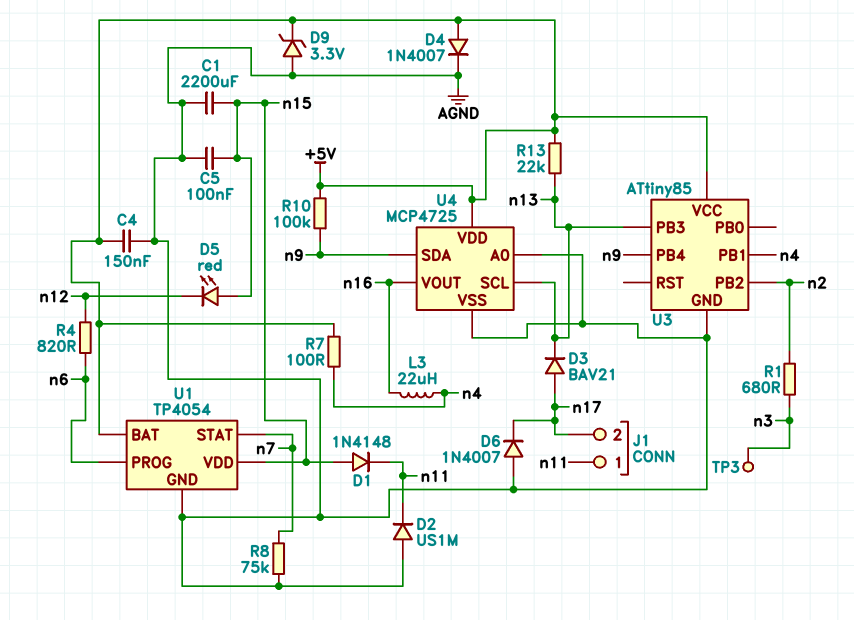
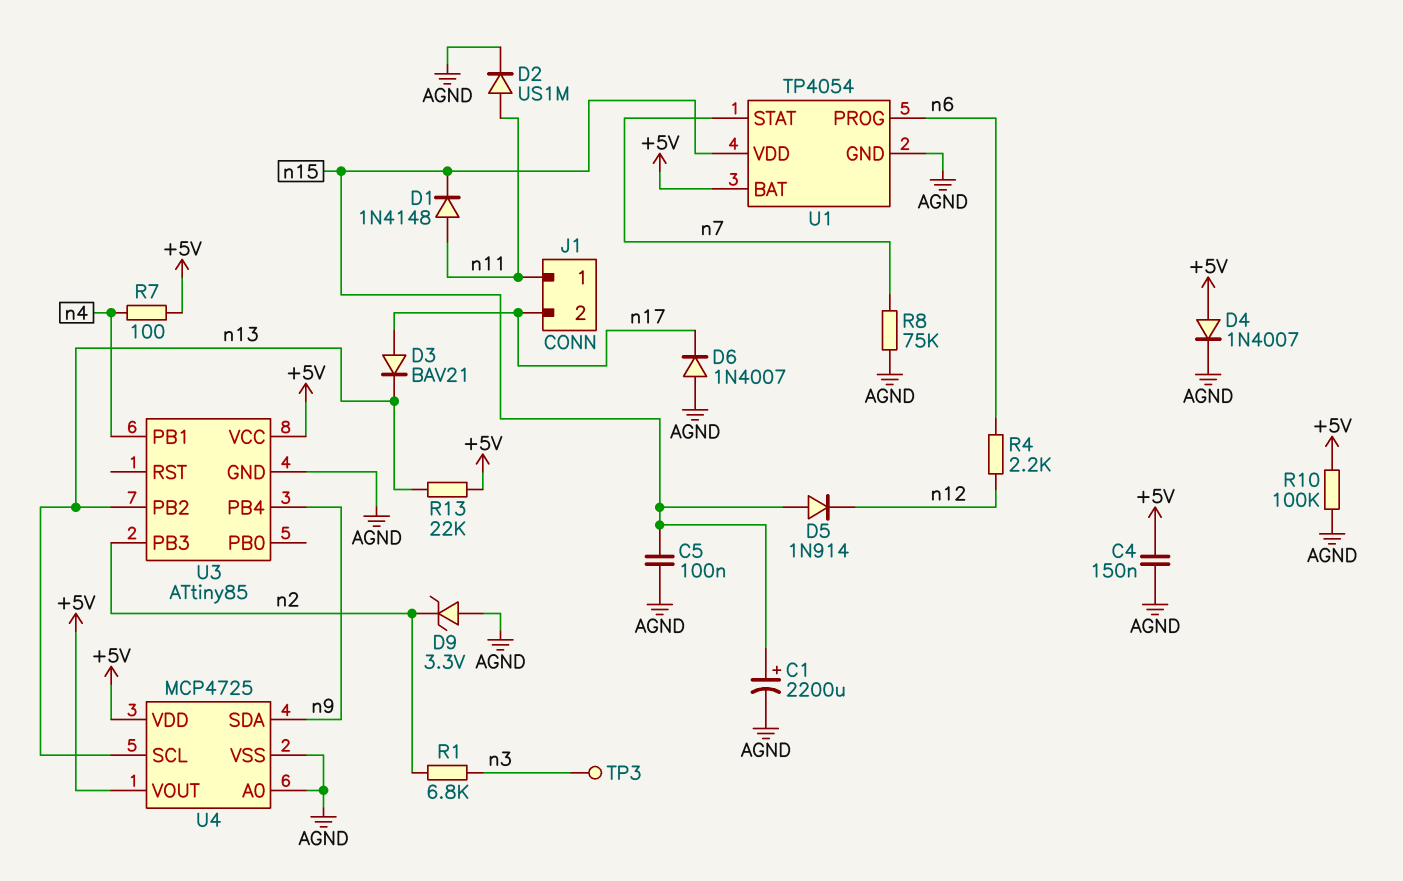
C1: 2200uF (AGND, n15) -> 2200uF (plus n15, minus AGND)
D1: diode 1N4148 (A n15, K n11) -> diode 1N4148 (A n11, K n15)
D2: diode US1M (A AGND, K n11) -> diode US1M (A n11, K AGND)
D5: LED red (A n15, K n12) -> diode 1N914 (A n15, K n12)
D9: zener 3.3V (A AGND, K +5V) -> zener 3.3V (A AGND, K n2)
L3: 22uH (n4, n16) -> none
R1: 680 (n2, n3) -> 6.8k (n2, n3)
R4: 820 (n6, n12) -> 2.2k (n6, n12)
R10: 100k (+5V, n9) -> 100k (+5V, AGND)
U3 pin PB2: n2 -> n13
U3 pin PB3: n13 -> n2
U4 pin VOUT: n16 -> +5V

